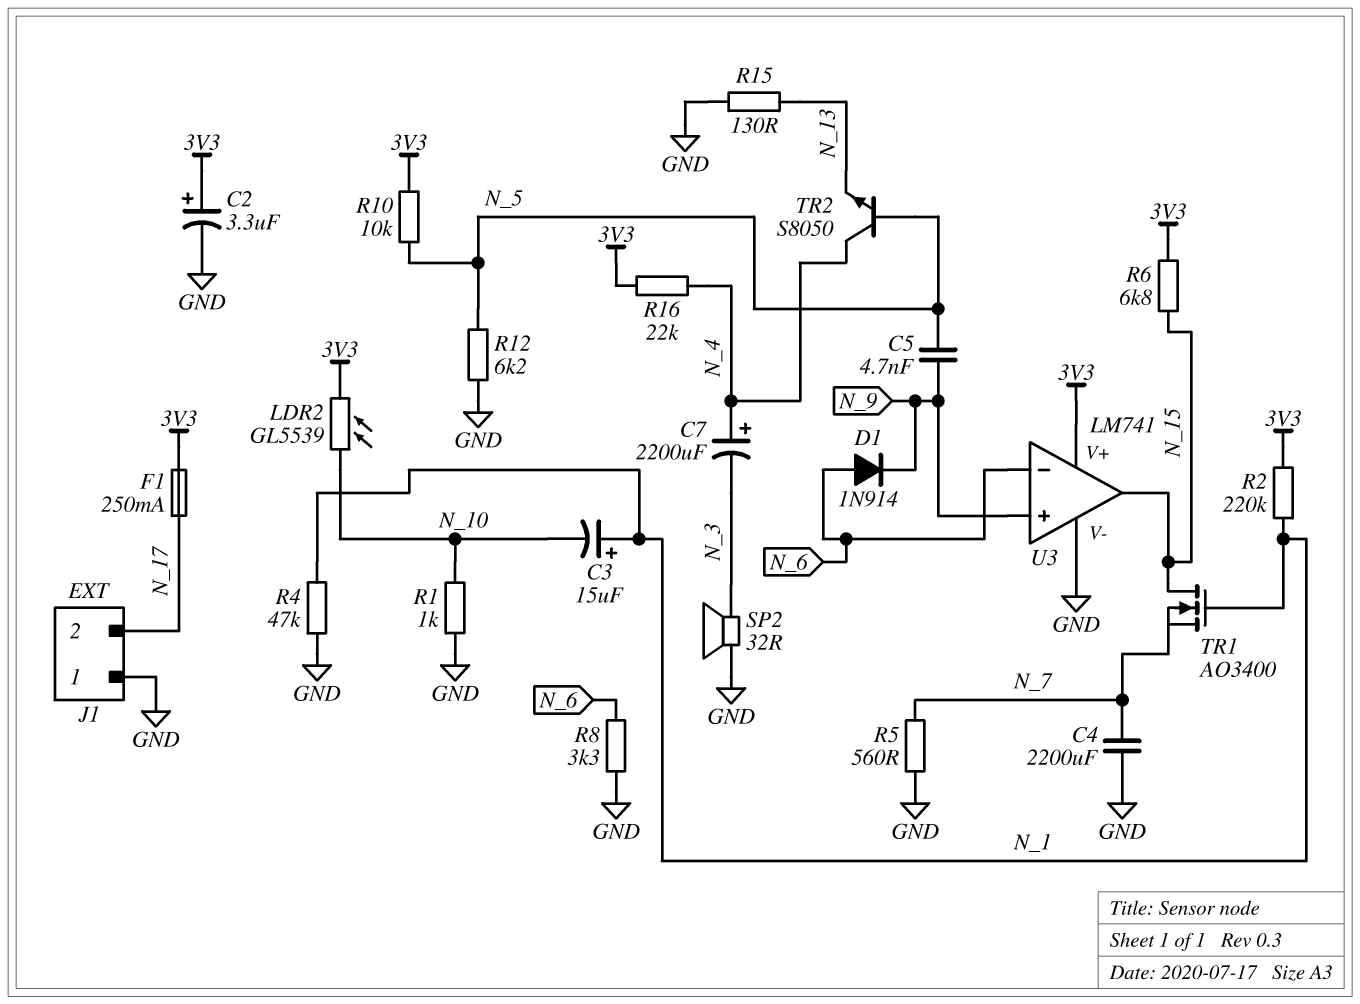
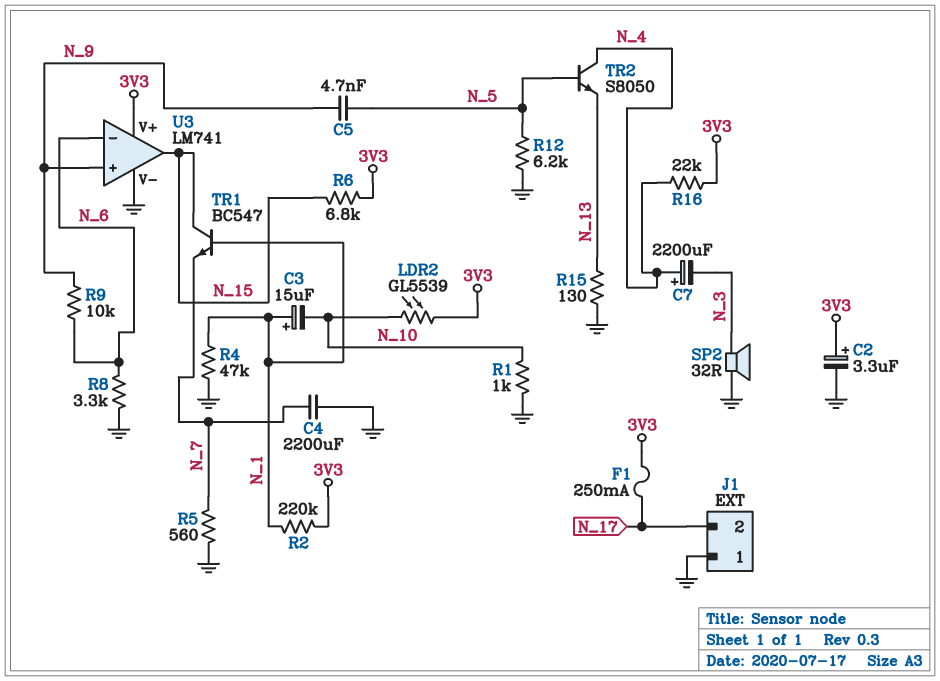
D1: diode 1N914 (A N_6, K N_9) -> none
R9: none -> 10k (N_6, N_9)
R10: 10k (3V3, N_5) -> none
TR1: NMOS AO3400 (G N_1, D N_15, S N_7) -> NPN BC547 (B N_1, C N_15, E N_7)

